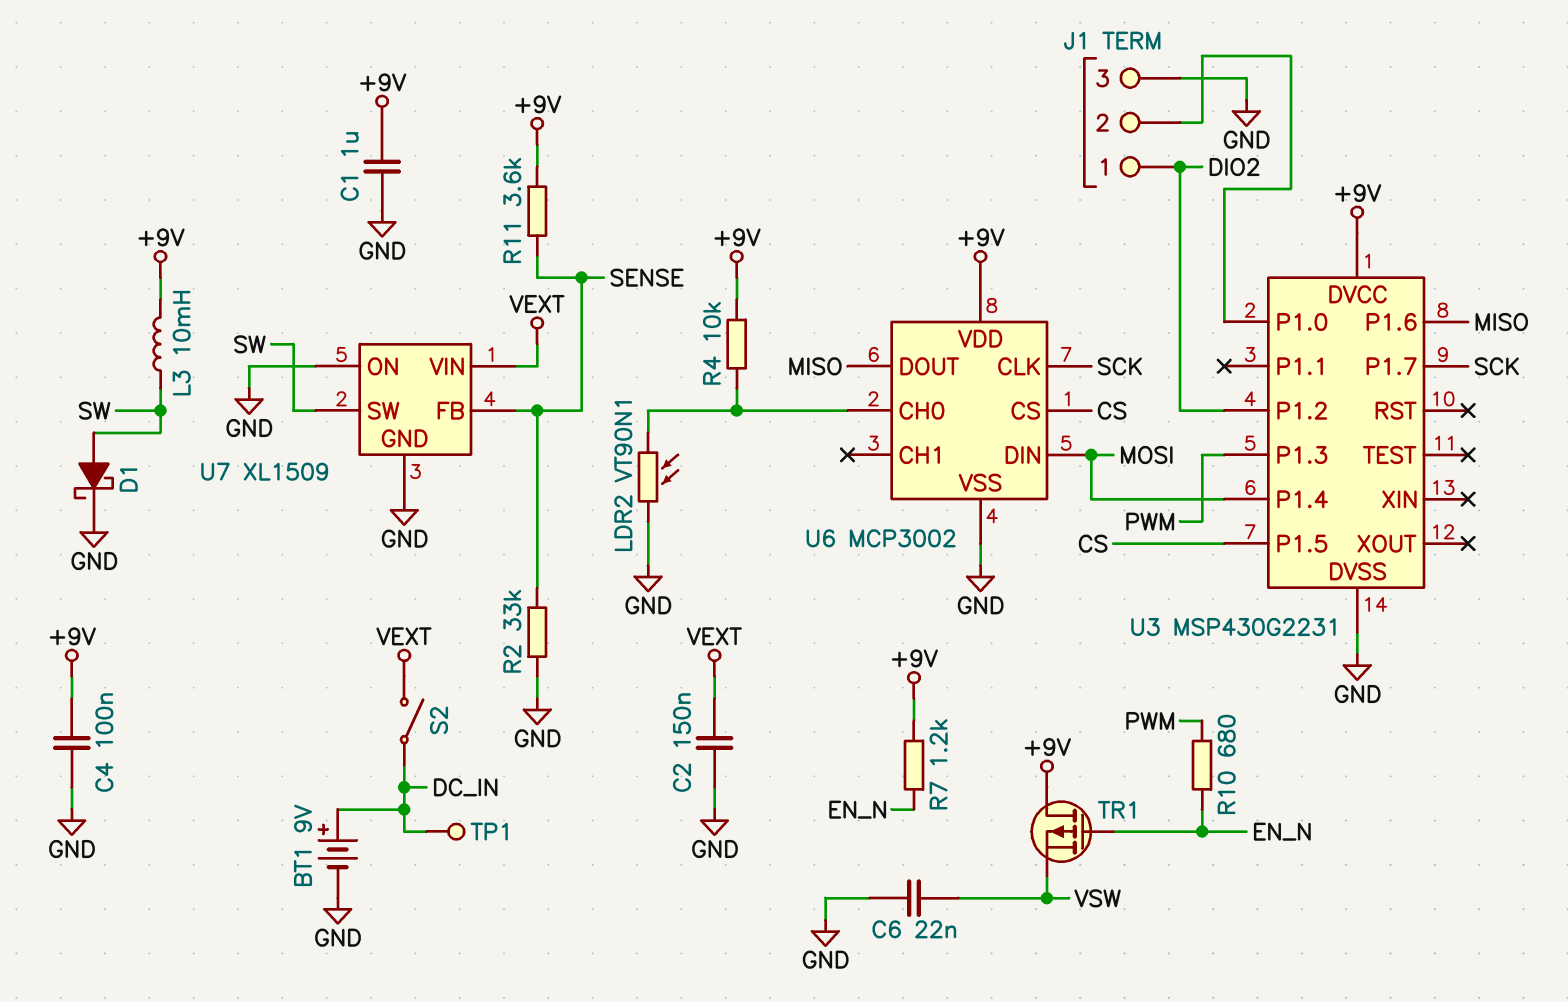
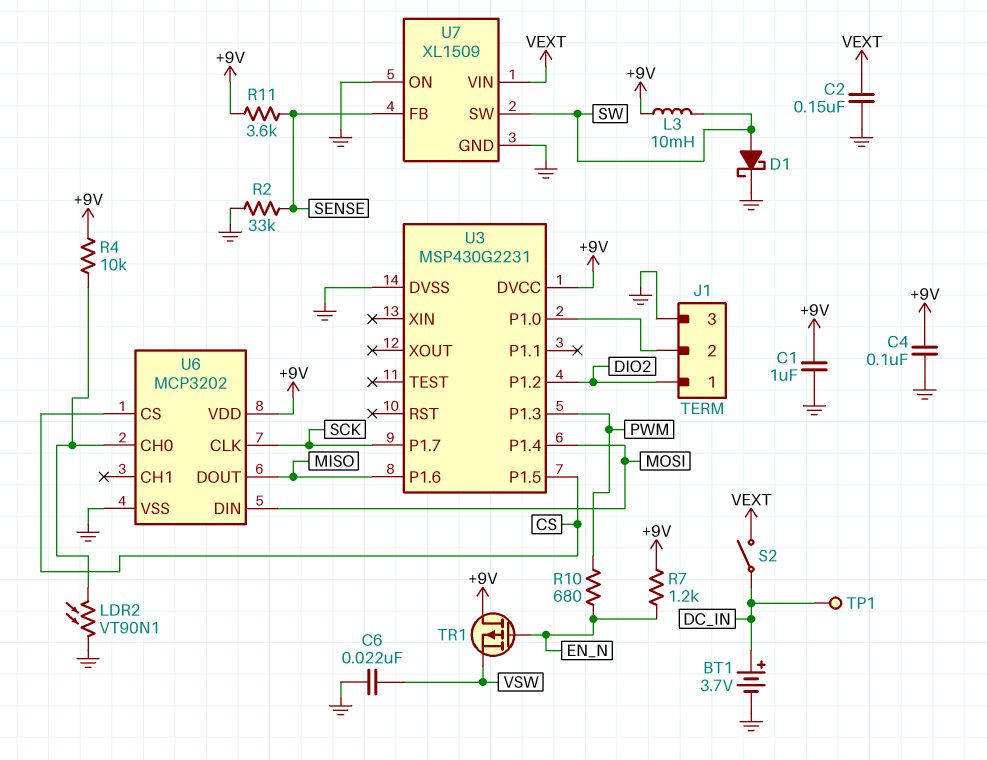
BT1: 9V (plus DC_IN, minus GND) -> 3.7V (plus DC_IN, minus GND)
U6: MCP3002 -> MCP3202

